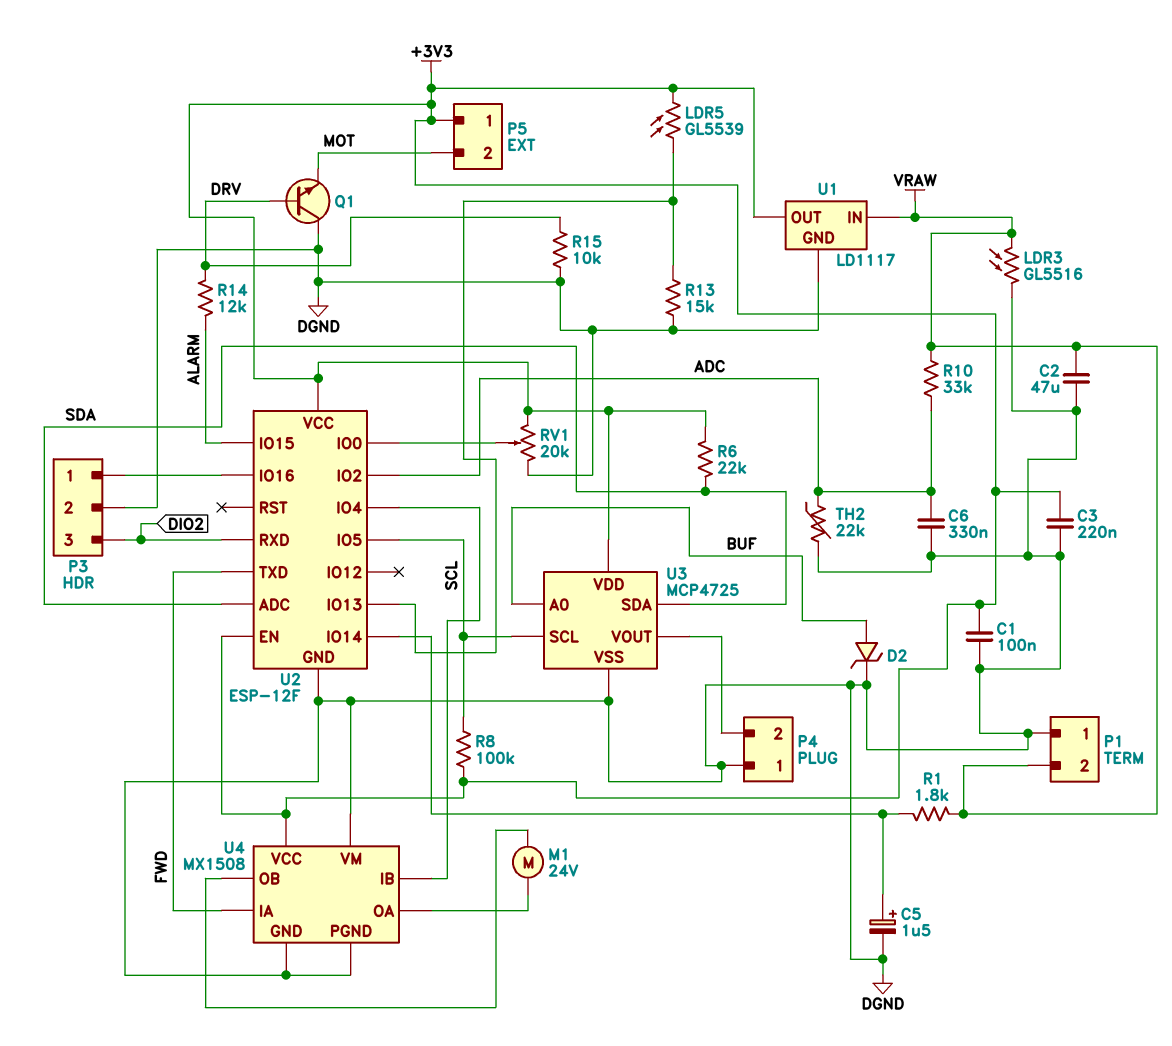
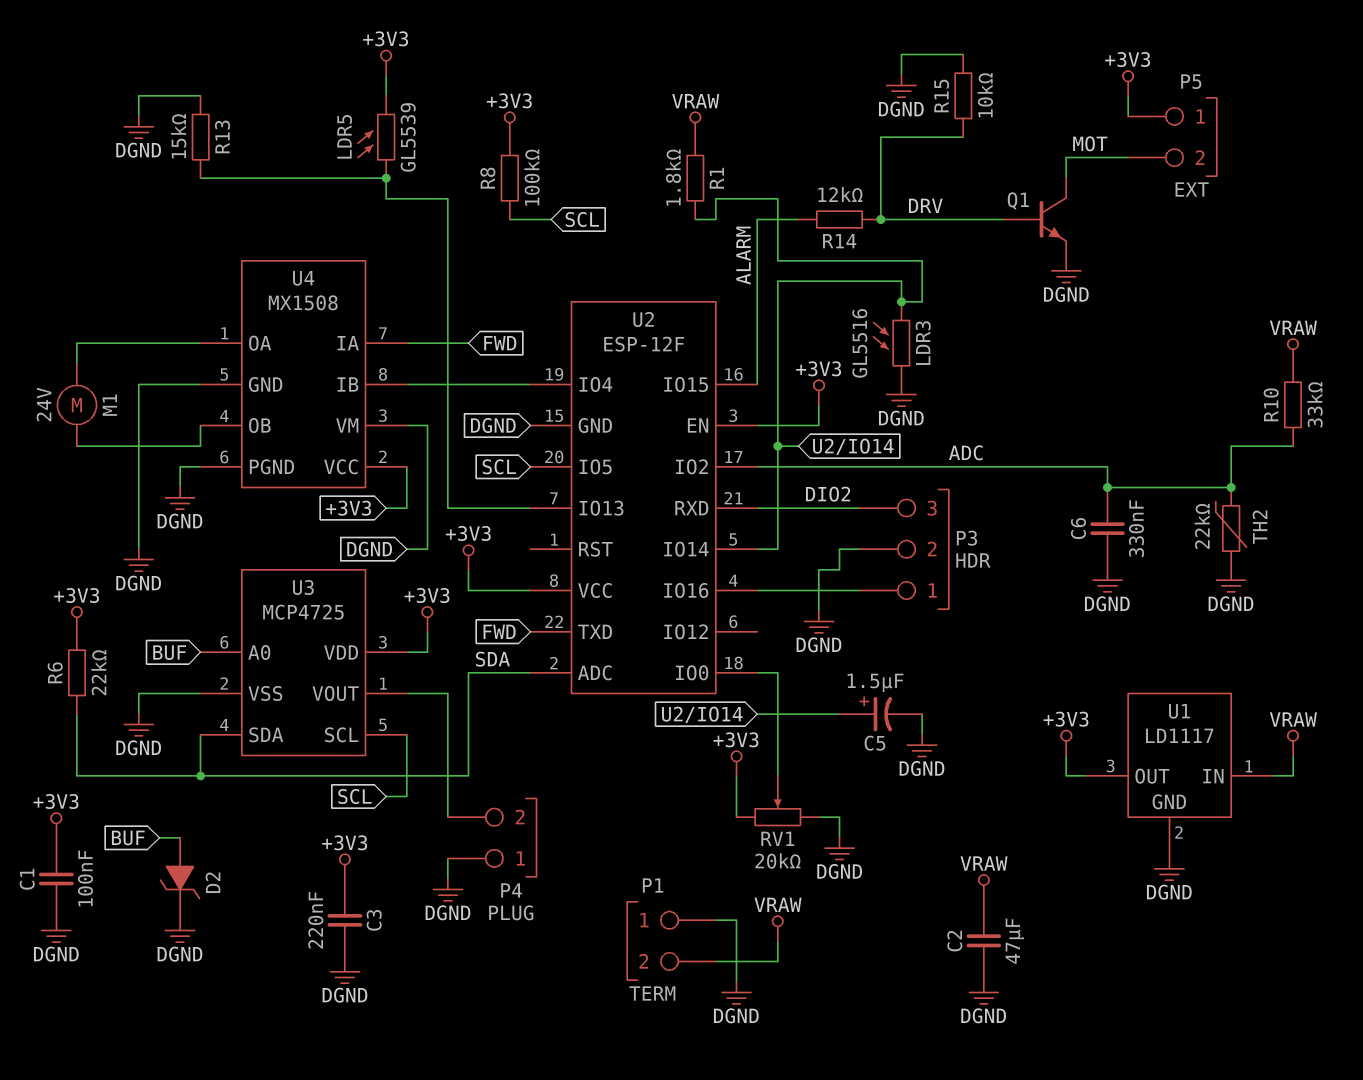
LDR3: GL5516 (DGND, VRAW) -> GL5516 (DGND, U2/IO14)
Q1: NPN (B DRV, C DGND, E MOT) -> NPN (B DRV, C MOT, E DGND)

